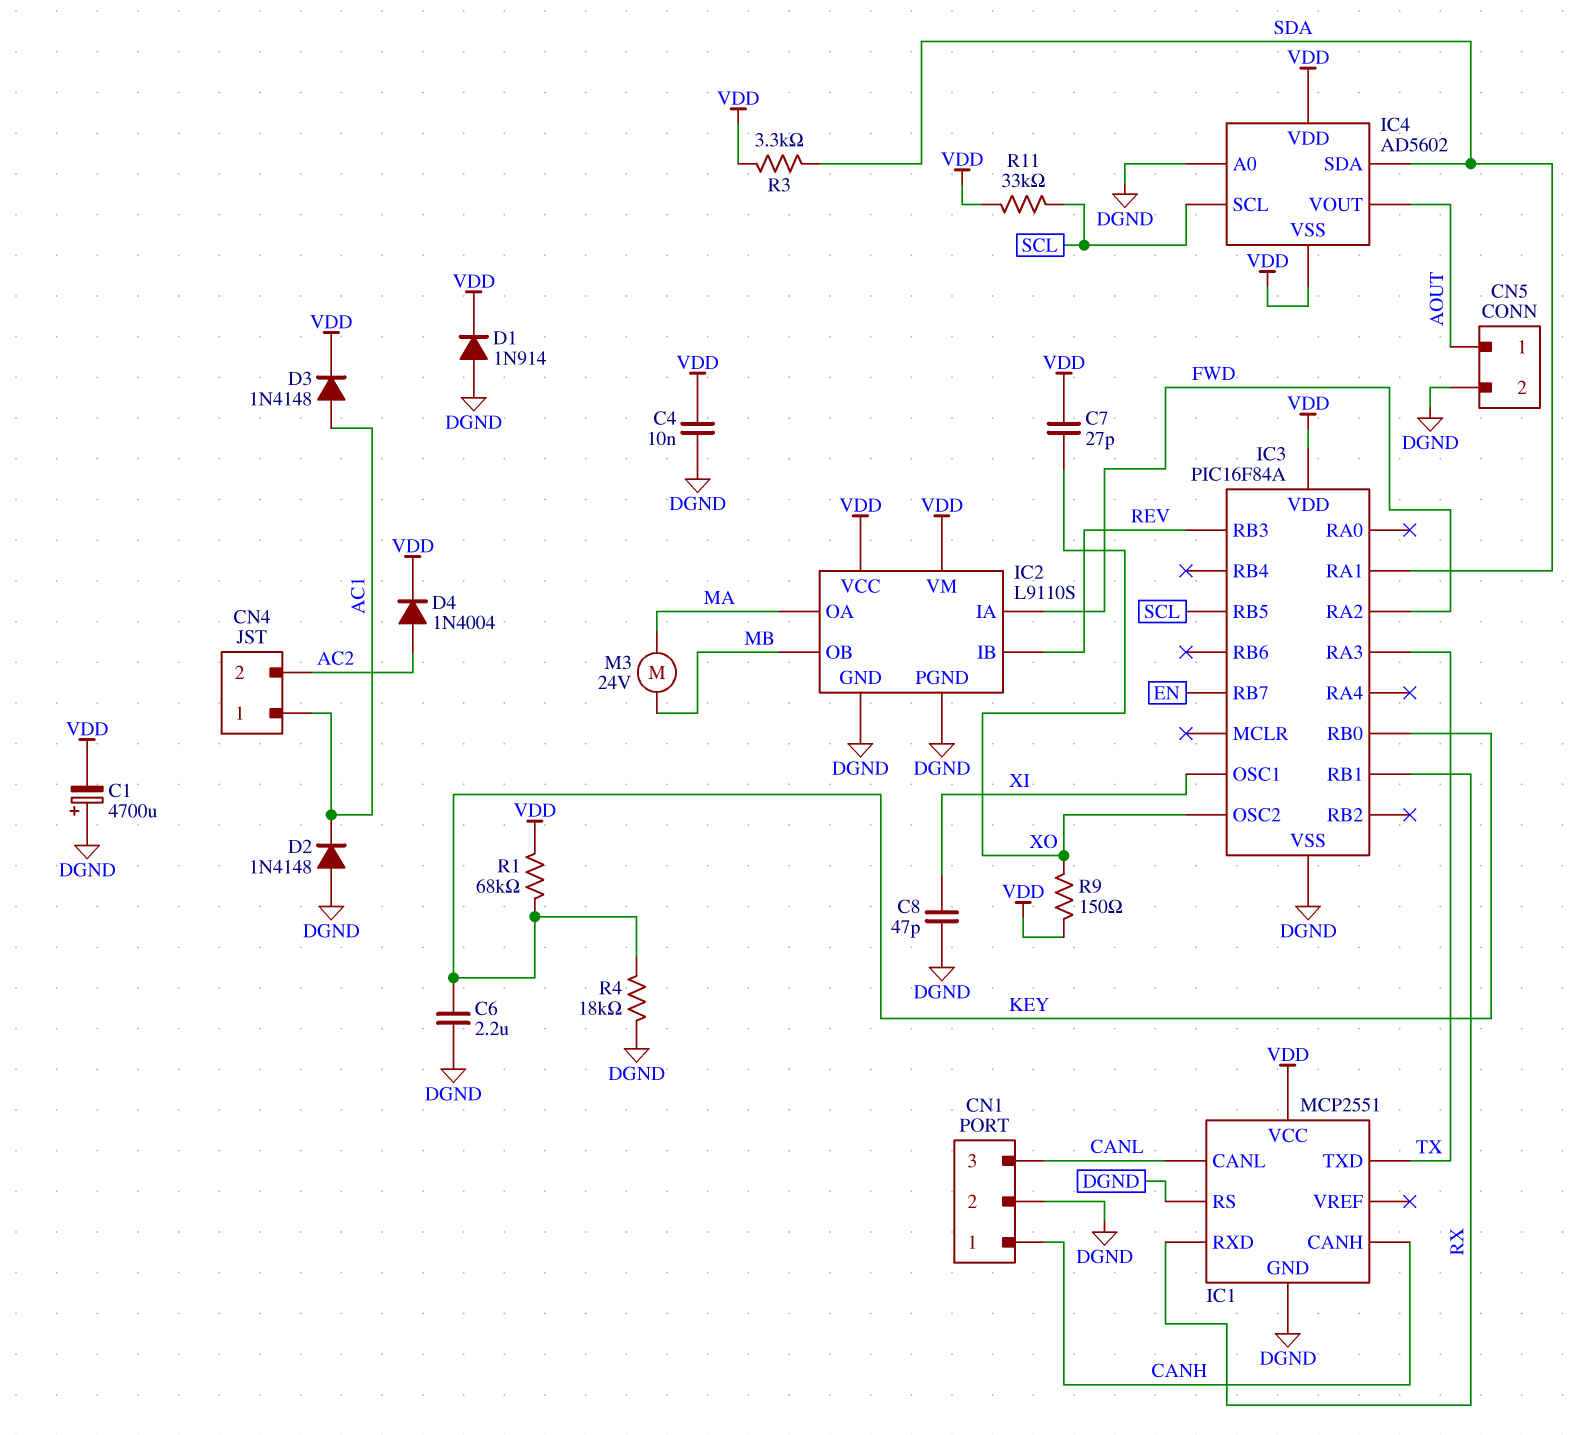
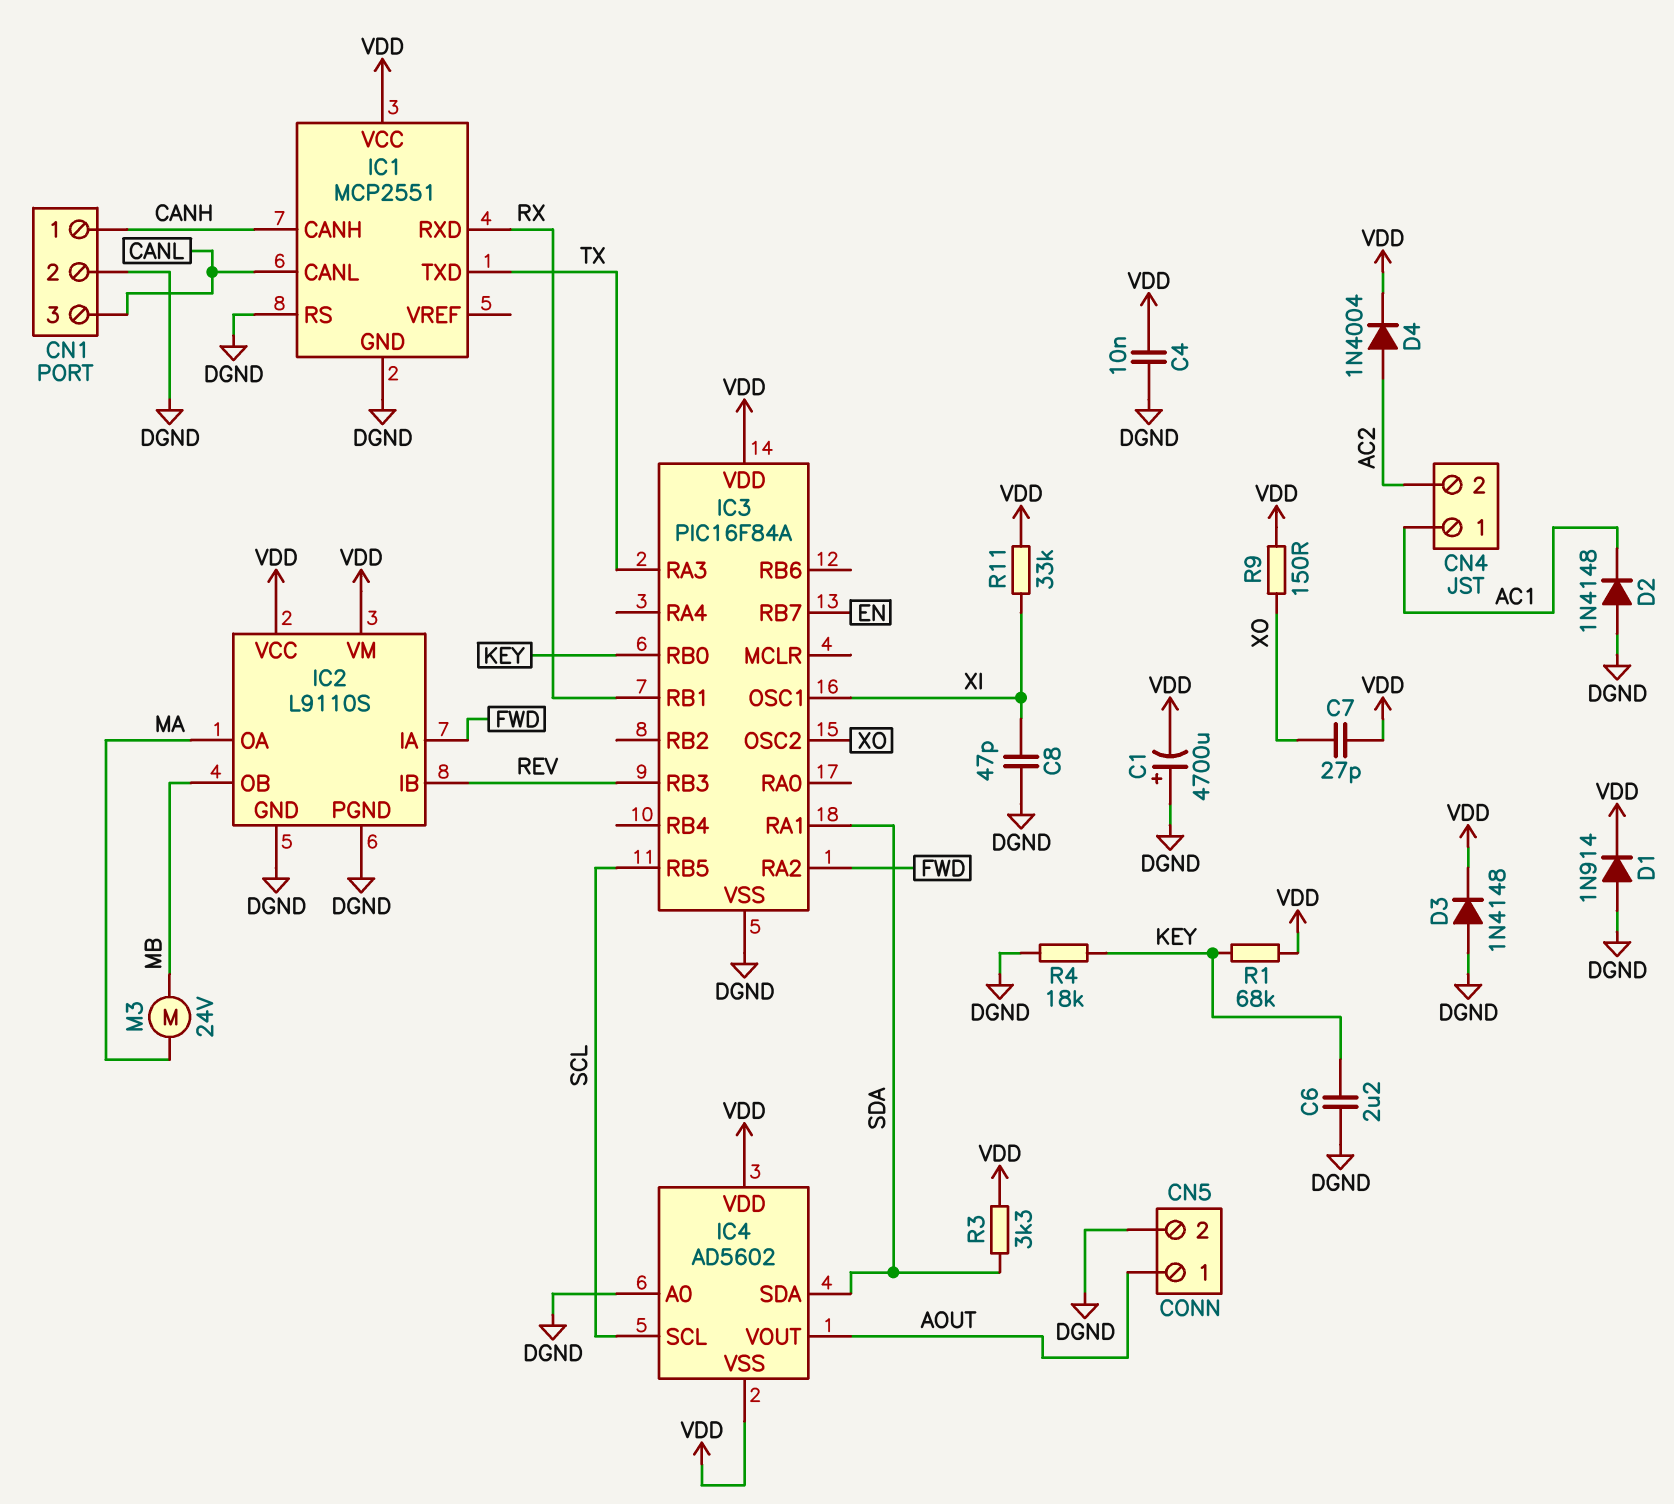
D3: diode 1N4148 (A AC1, K VDD) -> diode 1N4148 (A DGND, K VDD)
R11: 33k (SCL, VDD) -> 33k (VDD, XI)

